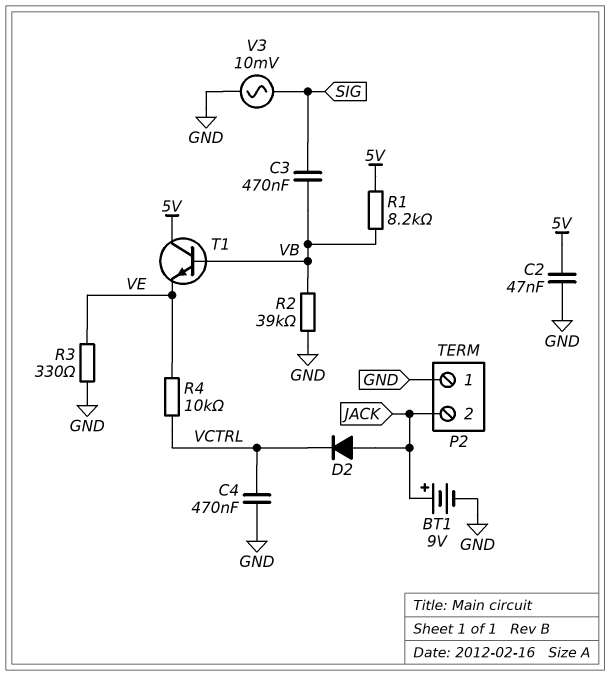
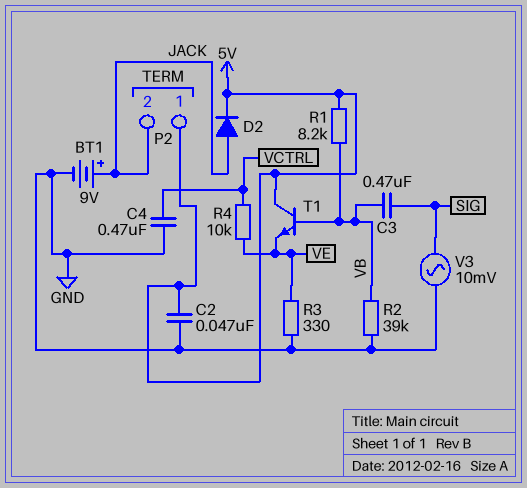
D2: diode (A JACK, K VCTRL) -> diode (A JACK, K 5V)
P2 pin 1: GND -> 5V

